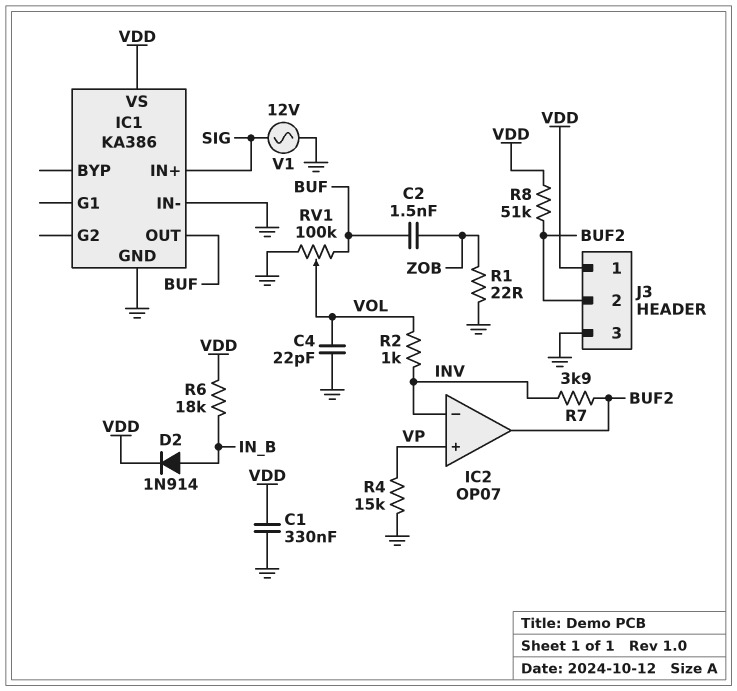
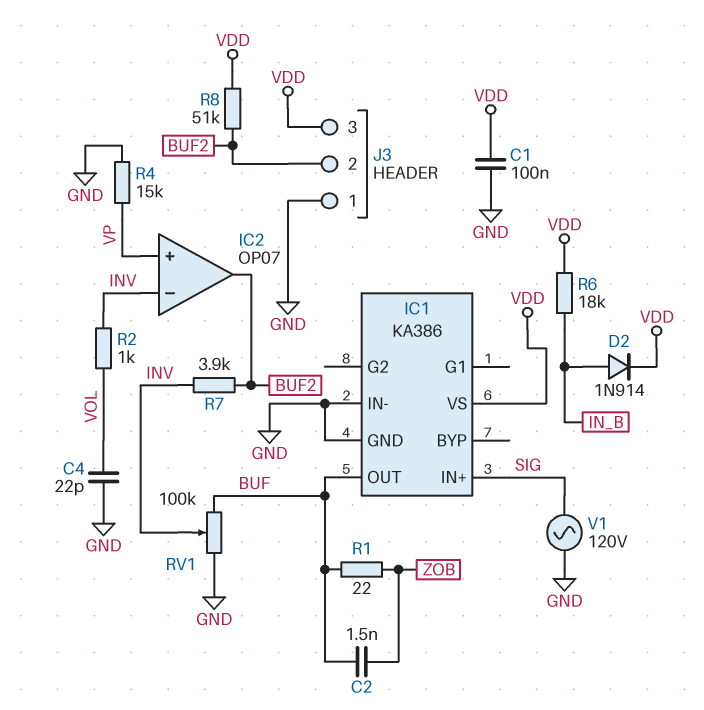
C1: 330nF (GND, VDD) -> 100nF (GND, VDD)
J3 pin 1: VDD -> GND
J3 pin 3: GND -> VDD
R1: 22 (GND, ZOB) -> 22 (BUF, ZOB)
RV1: 100k (BUF, GND, wiper VOL) -> 100k (BUF, GND, wiper INV)
V1: AC 12V (GND, SIG) -> AC 120V (GND, SIG)

